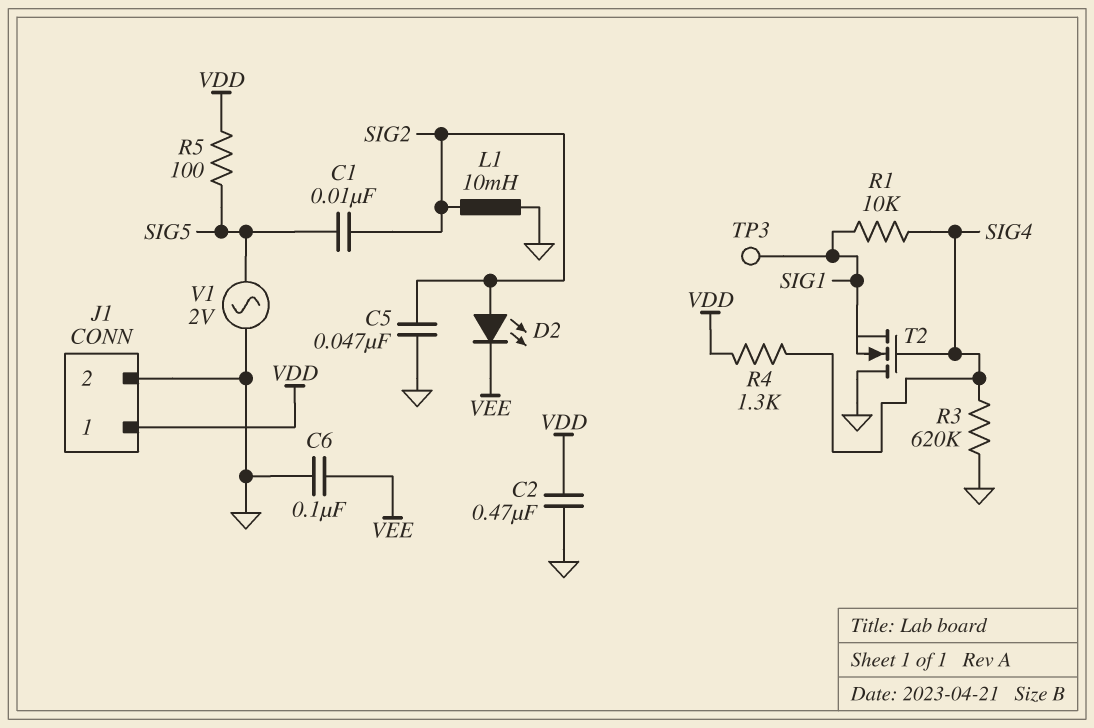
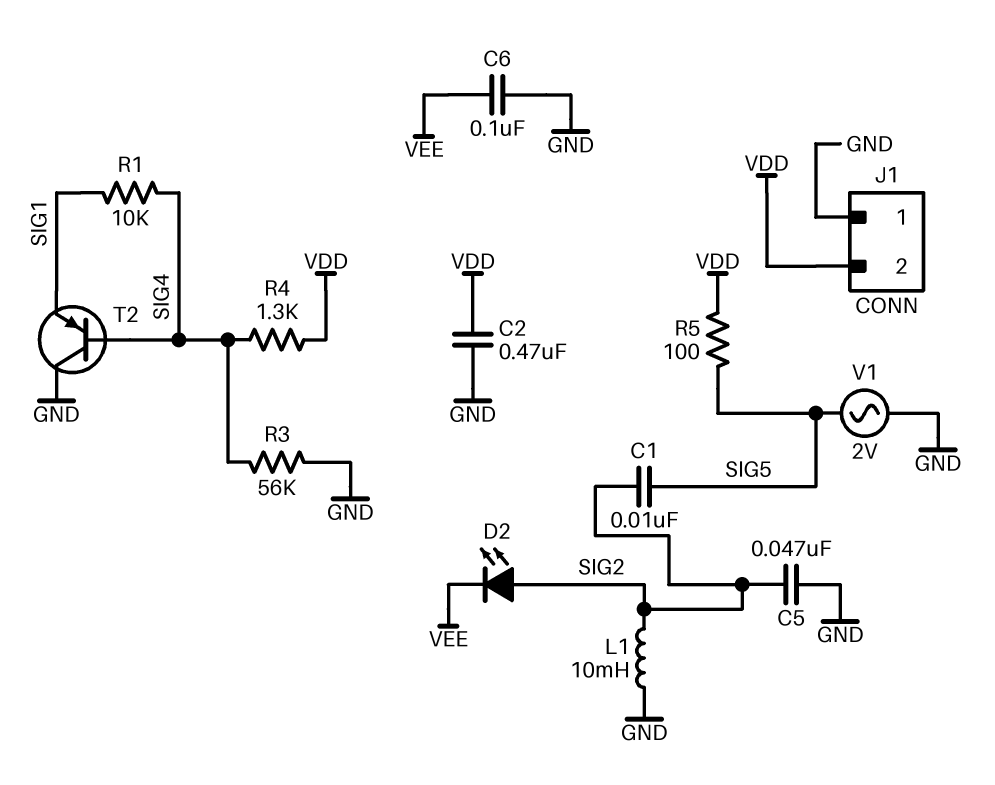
J1 pin 1: VDD -> GND
J1 pin 2: GND -> VDD
R3: 620k (GND, SIG4) -> 56k (GND, SIG4)
T2: NMOS (G SIG4, D GND, S SIG1) -> PNP (B SIG4, C GND, E SIG1)
TP3: test point (SIG1) -> none

